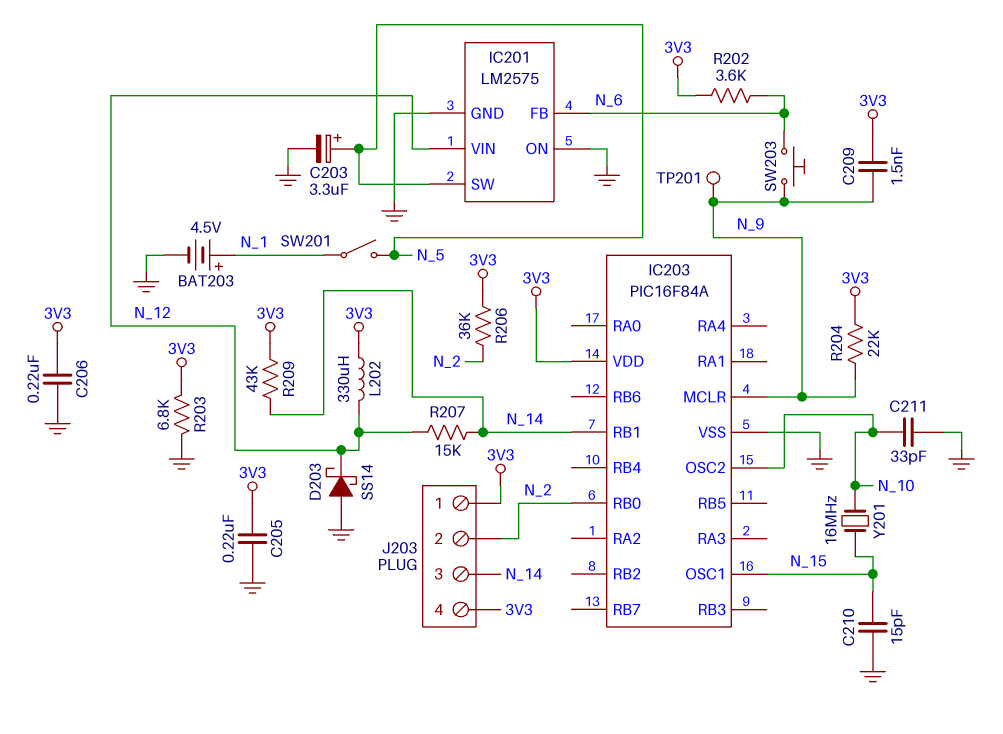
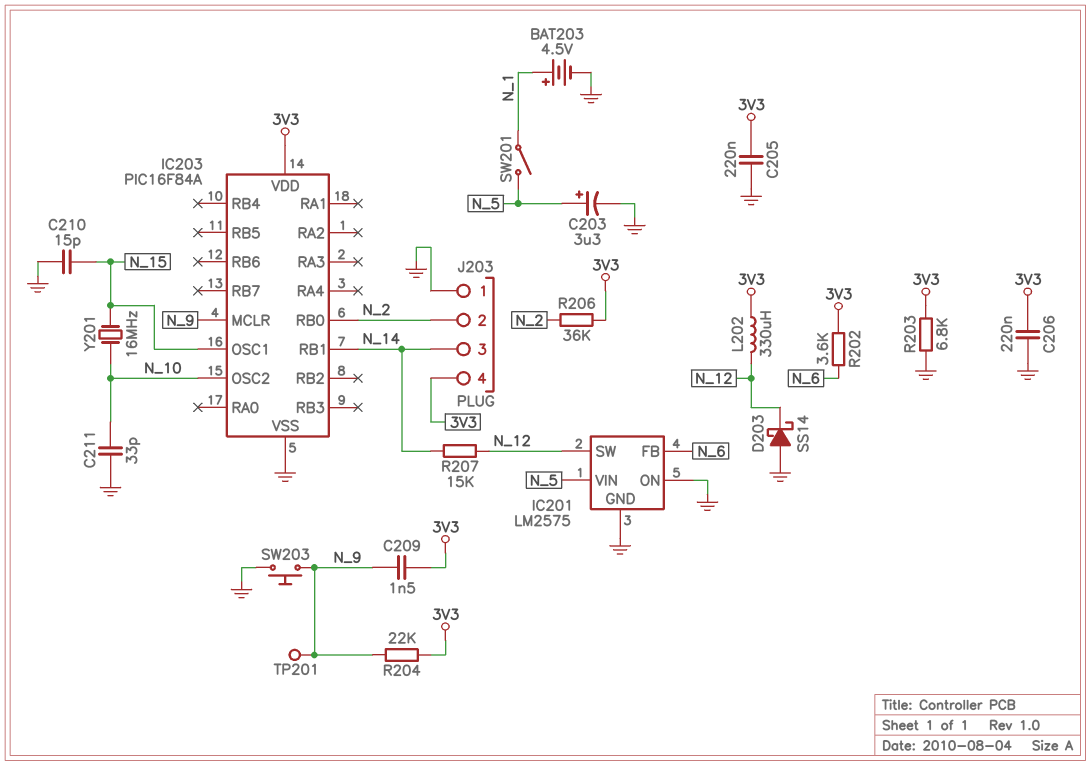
IC201 pin SW: N_5 -> N_12
IC201 pin VIN: N_12 -> N_5
J203 pin 1: 3V3 -> GND
R209: 43k (3V3, N_14) -> none
SW203: button (N_6, N_9) -> button (GND, N_9)

